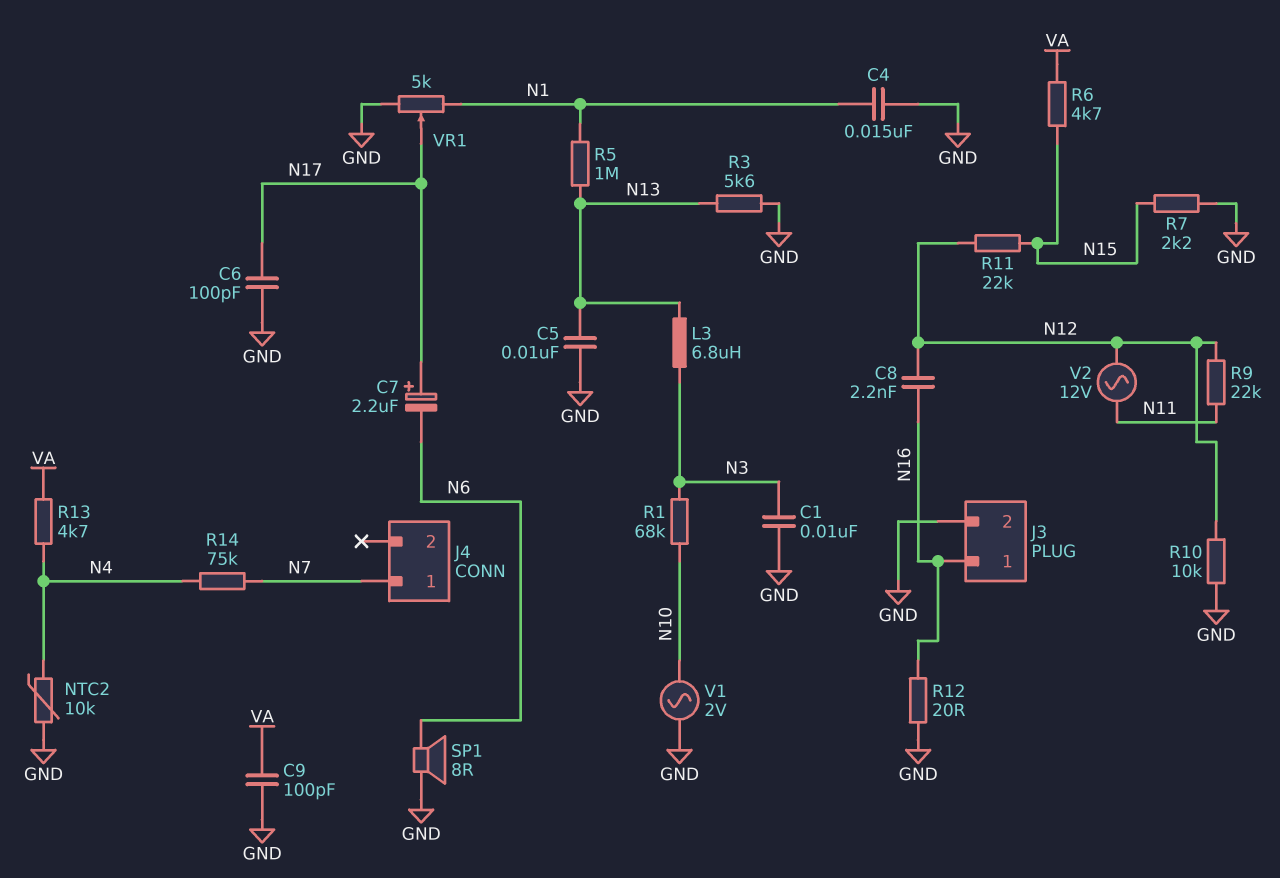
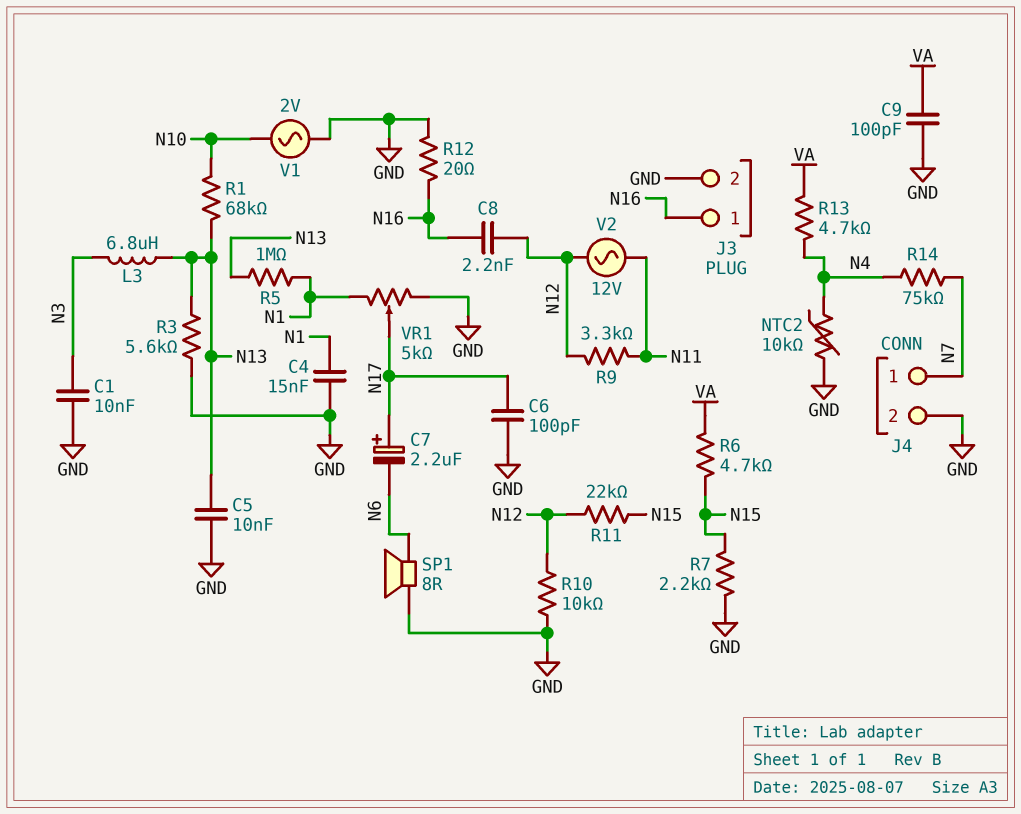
J4 pin 2: none -> GND
R1: 68k (N3, N10) -> 68k (N10, N13)
R9: 22k (N11, N12) -> 3.3k (N11, N12)

